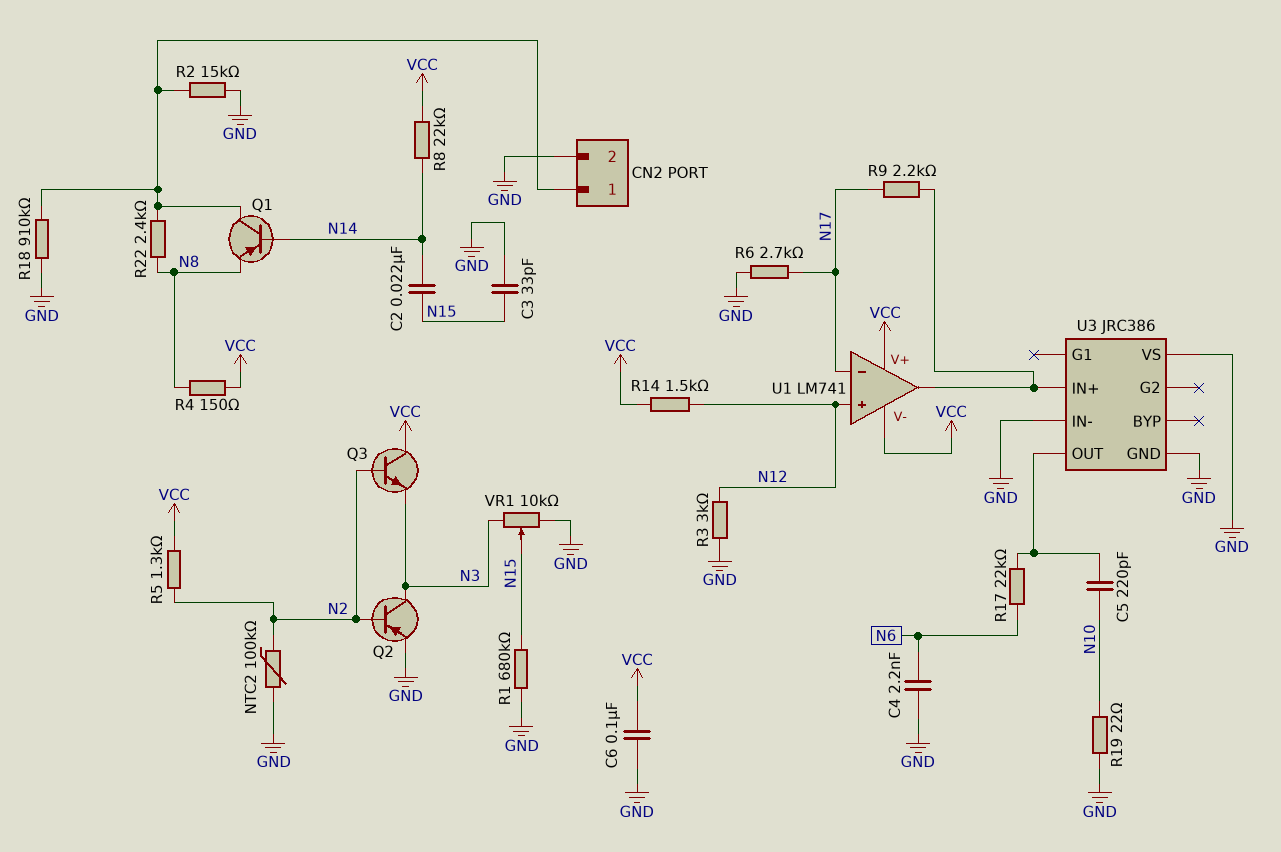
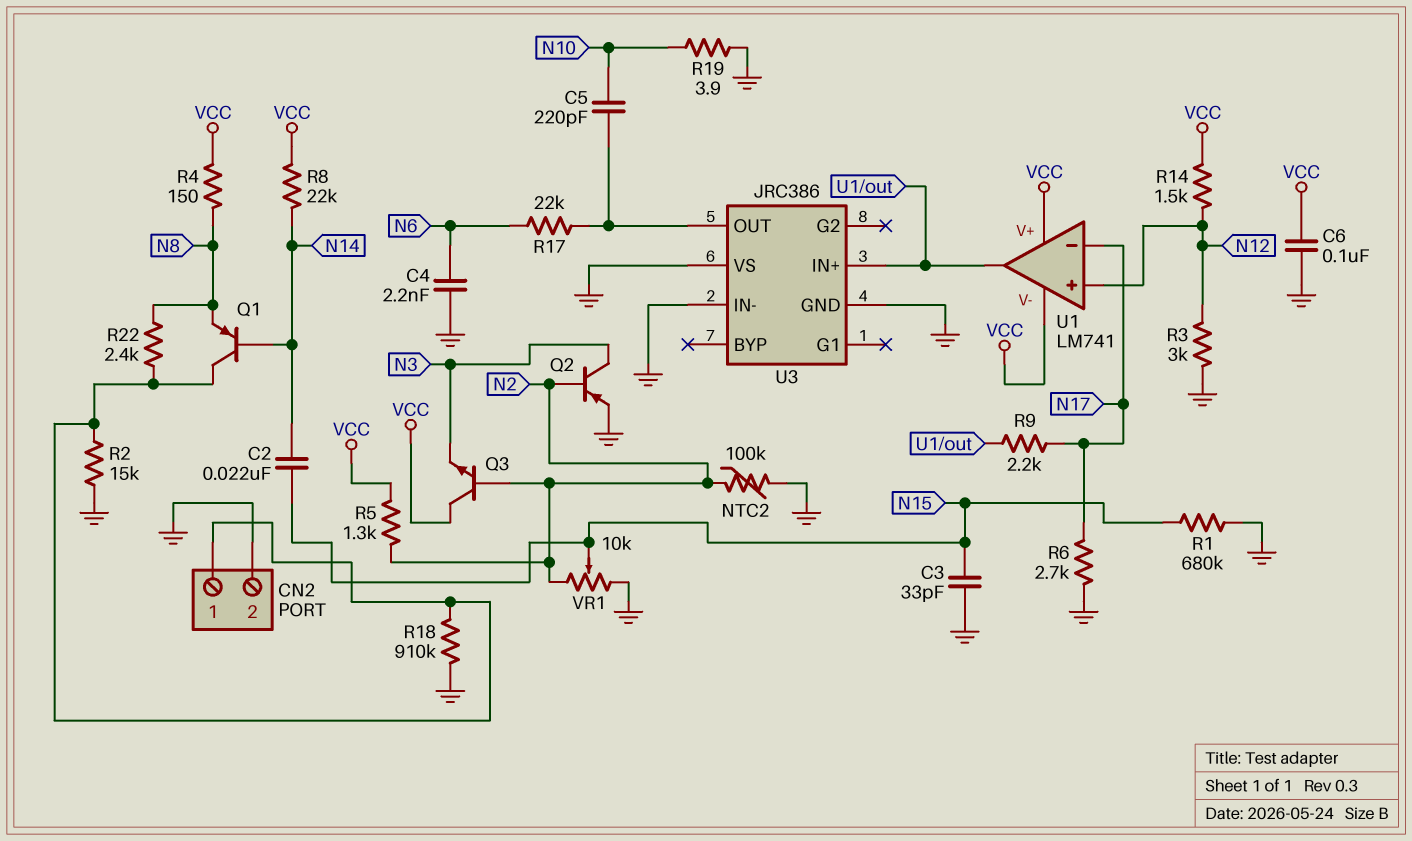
R19: 22 (GND, N10) -> 3.9 (GND, N10)
VR1: 10k (GND, N3, wiper N15) -> 10k (GND, N2, wiper N15)

